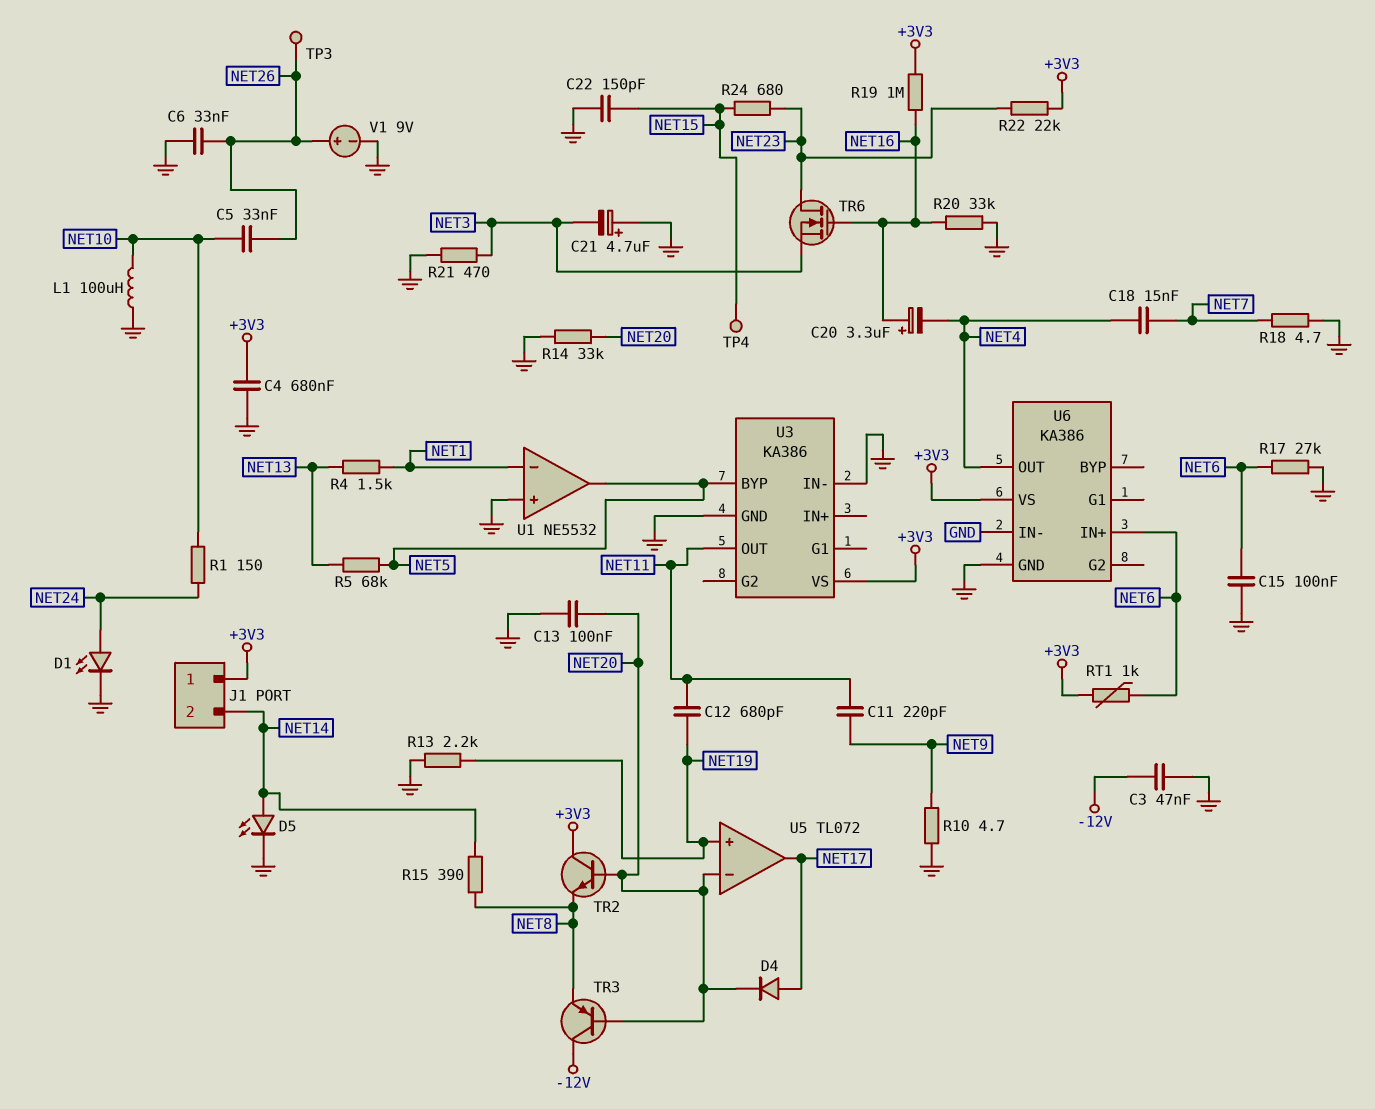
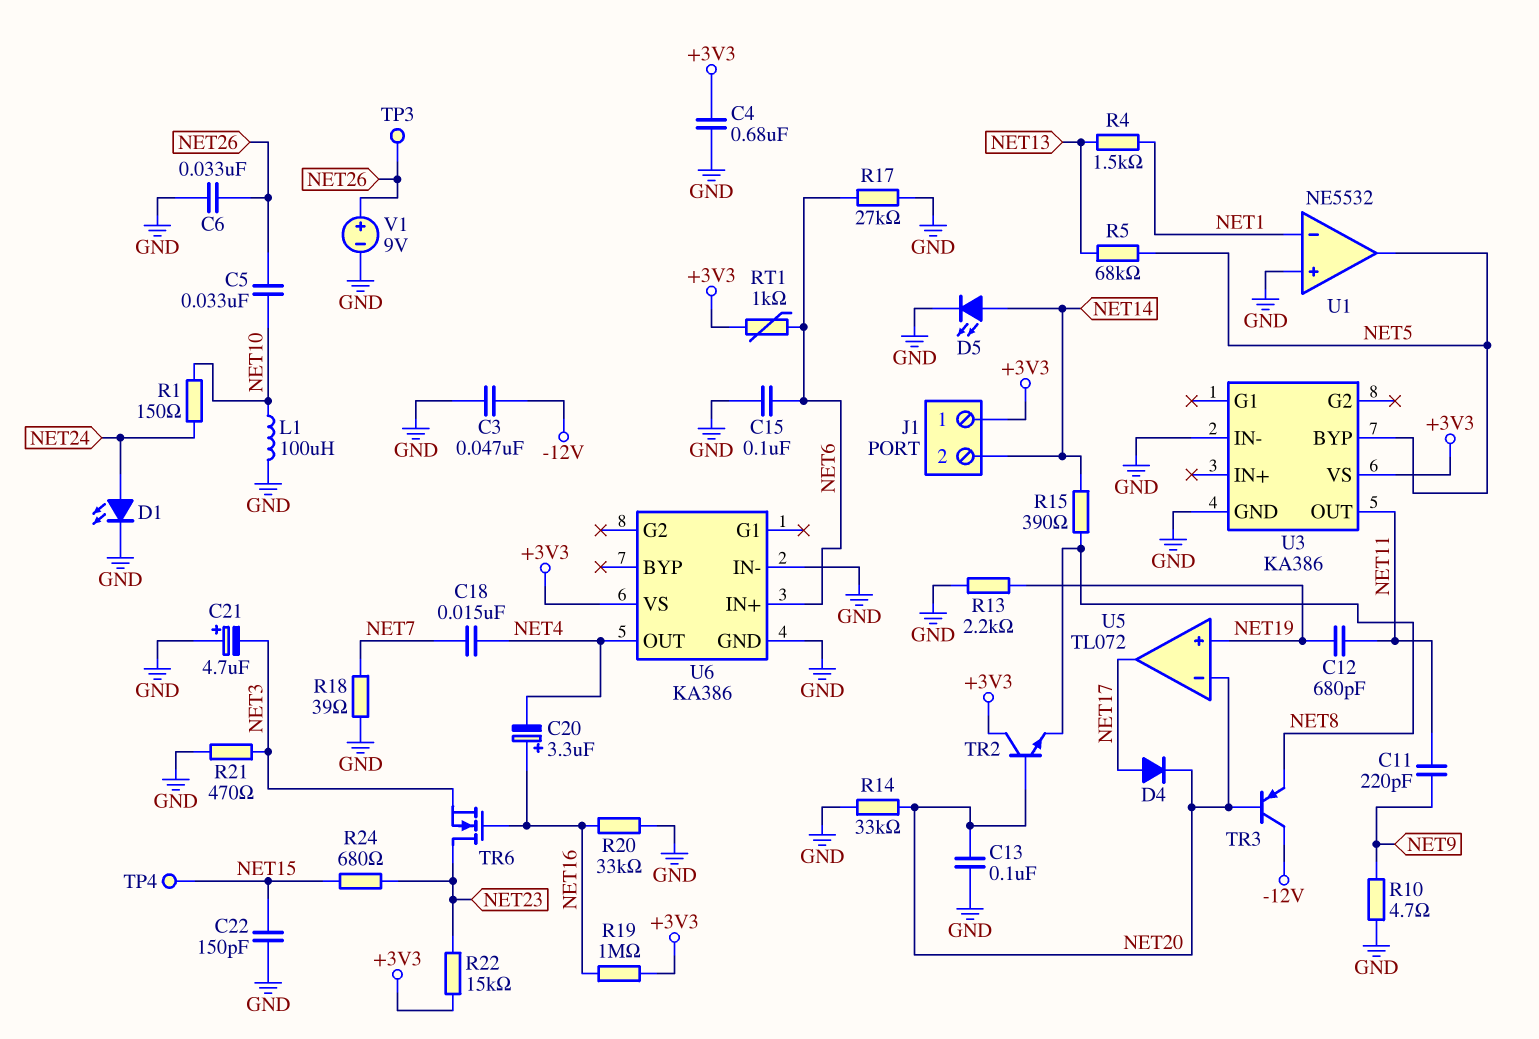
R18: 4.7 (GND, NET7) -> 39 (GND, NET7)
R22: 22k (+3V3, NET23) -> 15k (+3V3, NET23)

